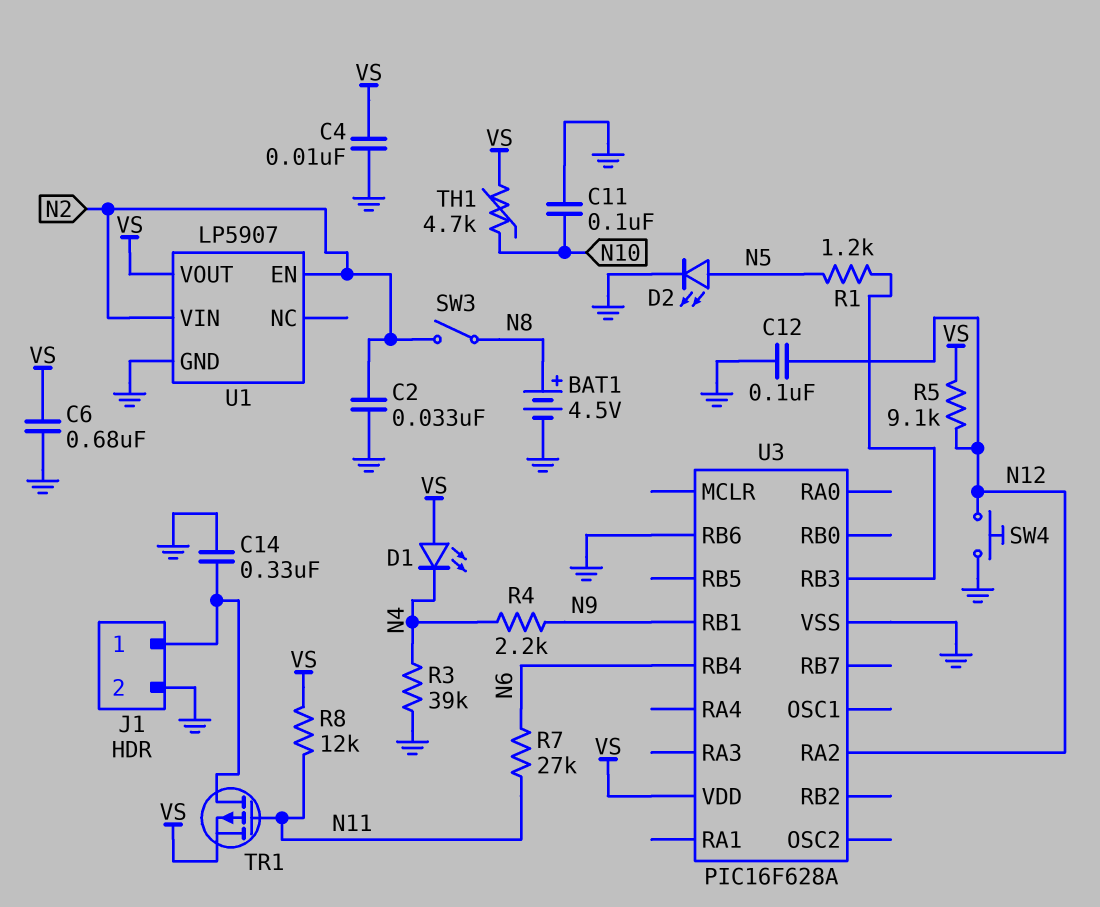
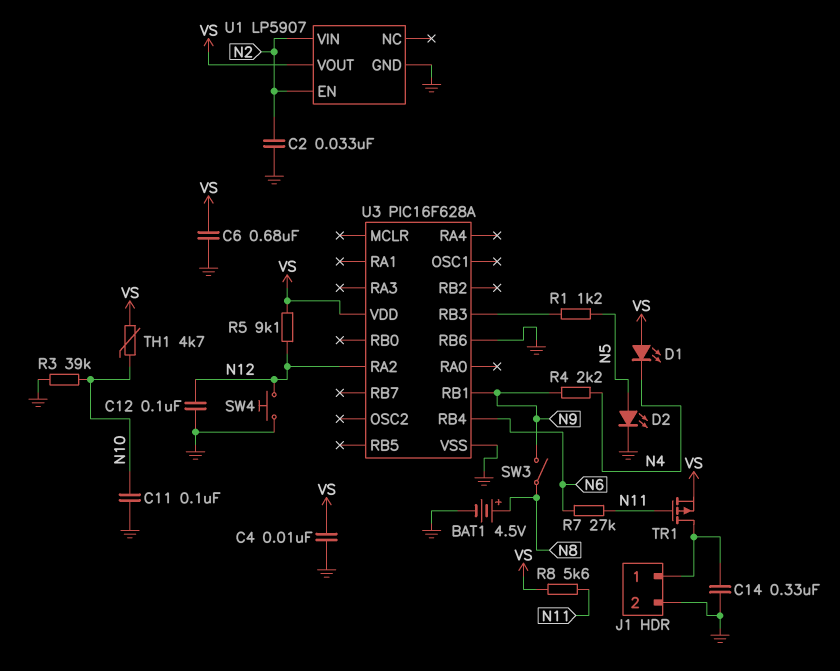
R3: 39k (GND, N4) -> 39k (GND, N10)
R8: 12k (N11, VS) -> 5.6k (N11, VS)
SW3: switch (N2, N8) -> switch (N8, N9)

